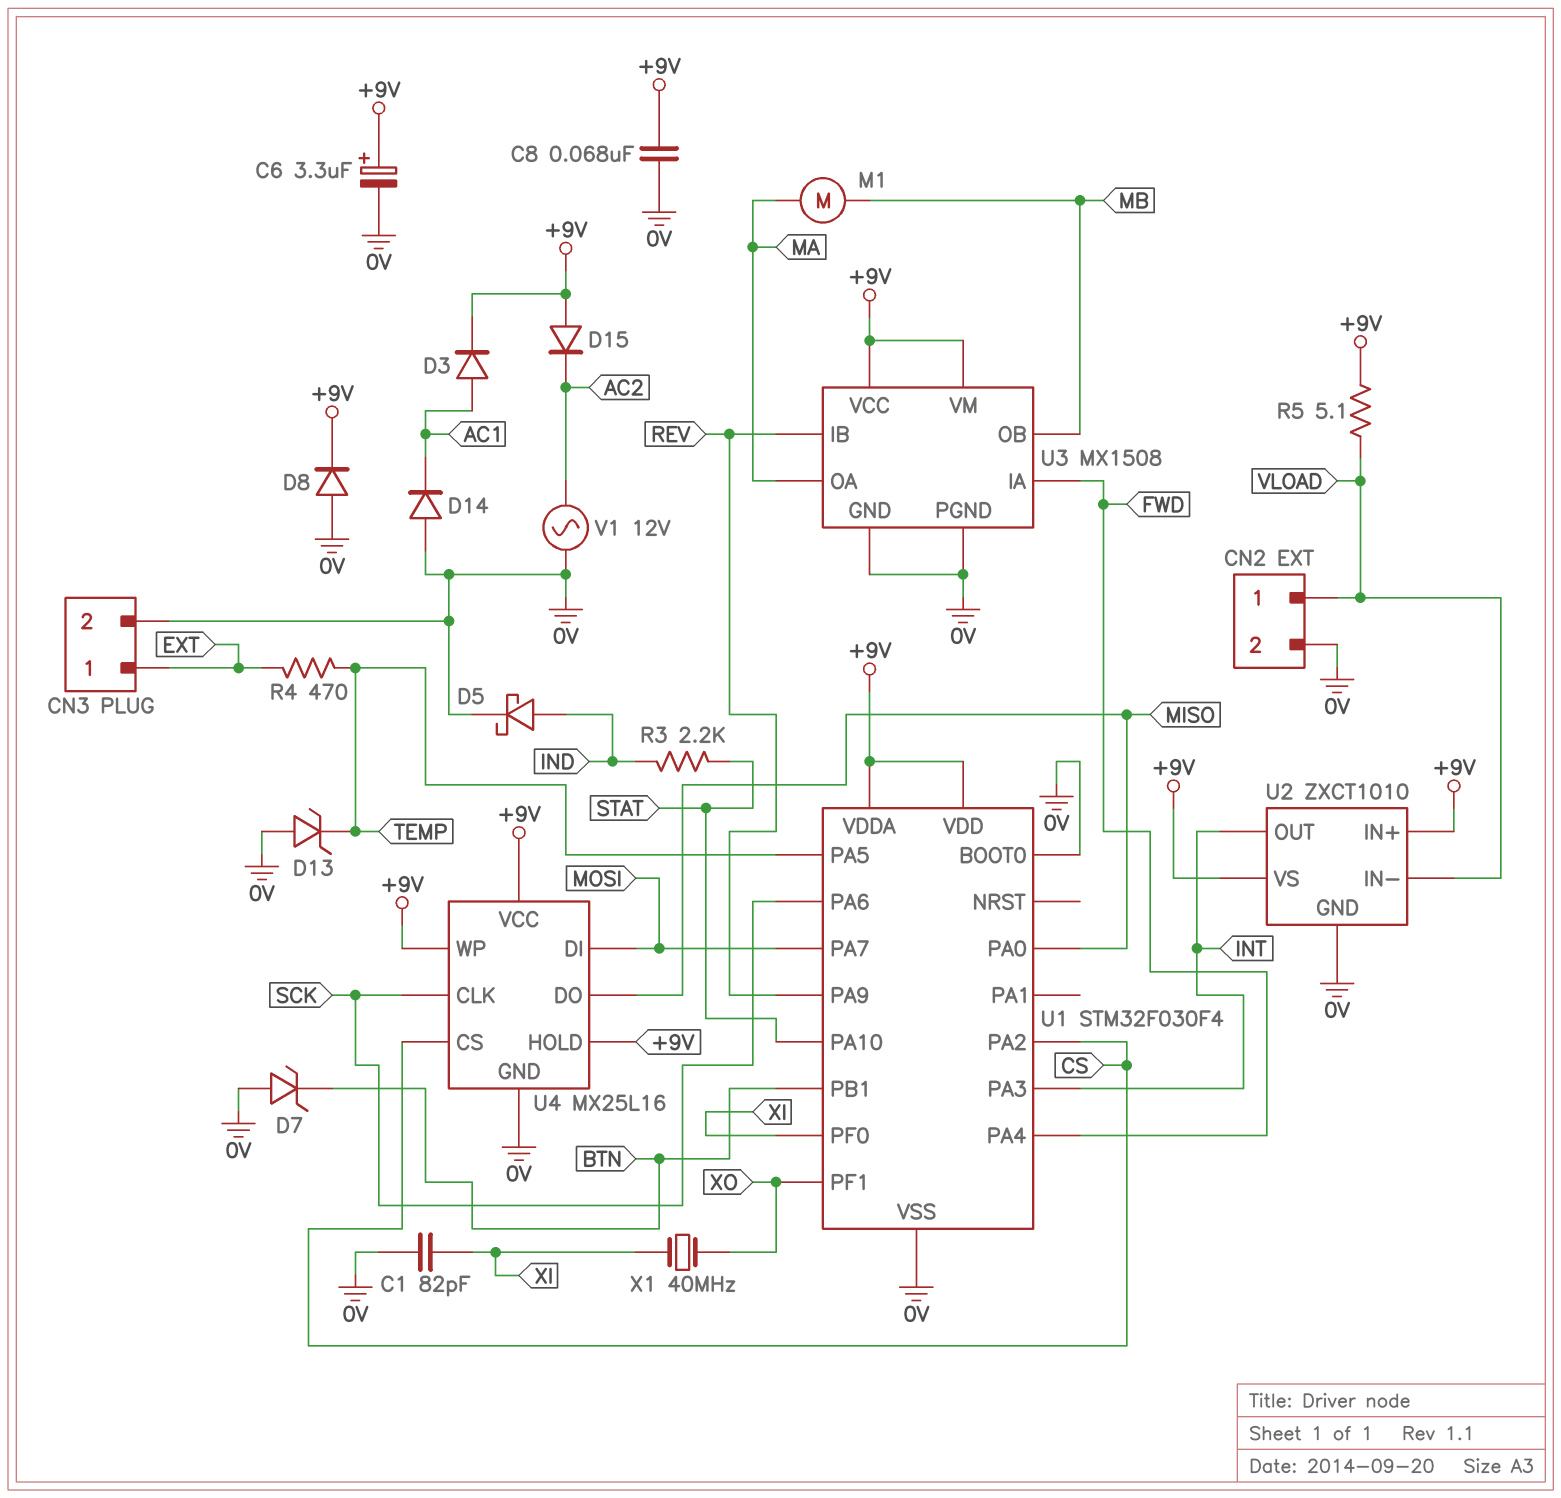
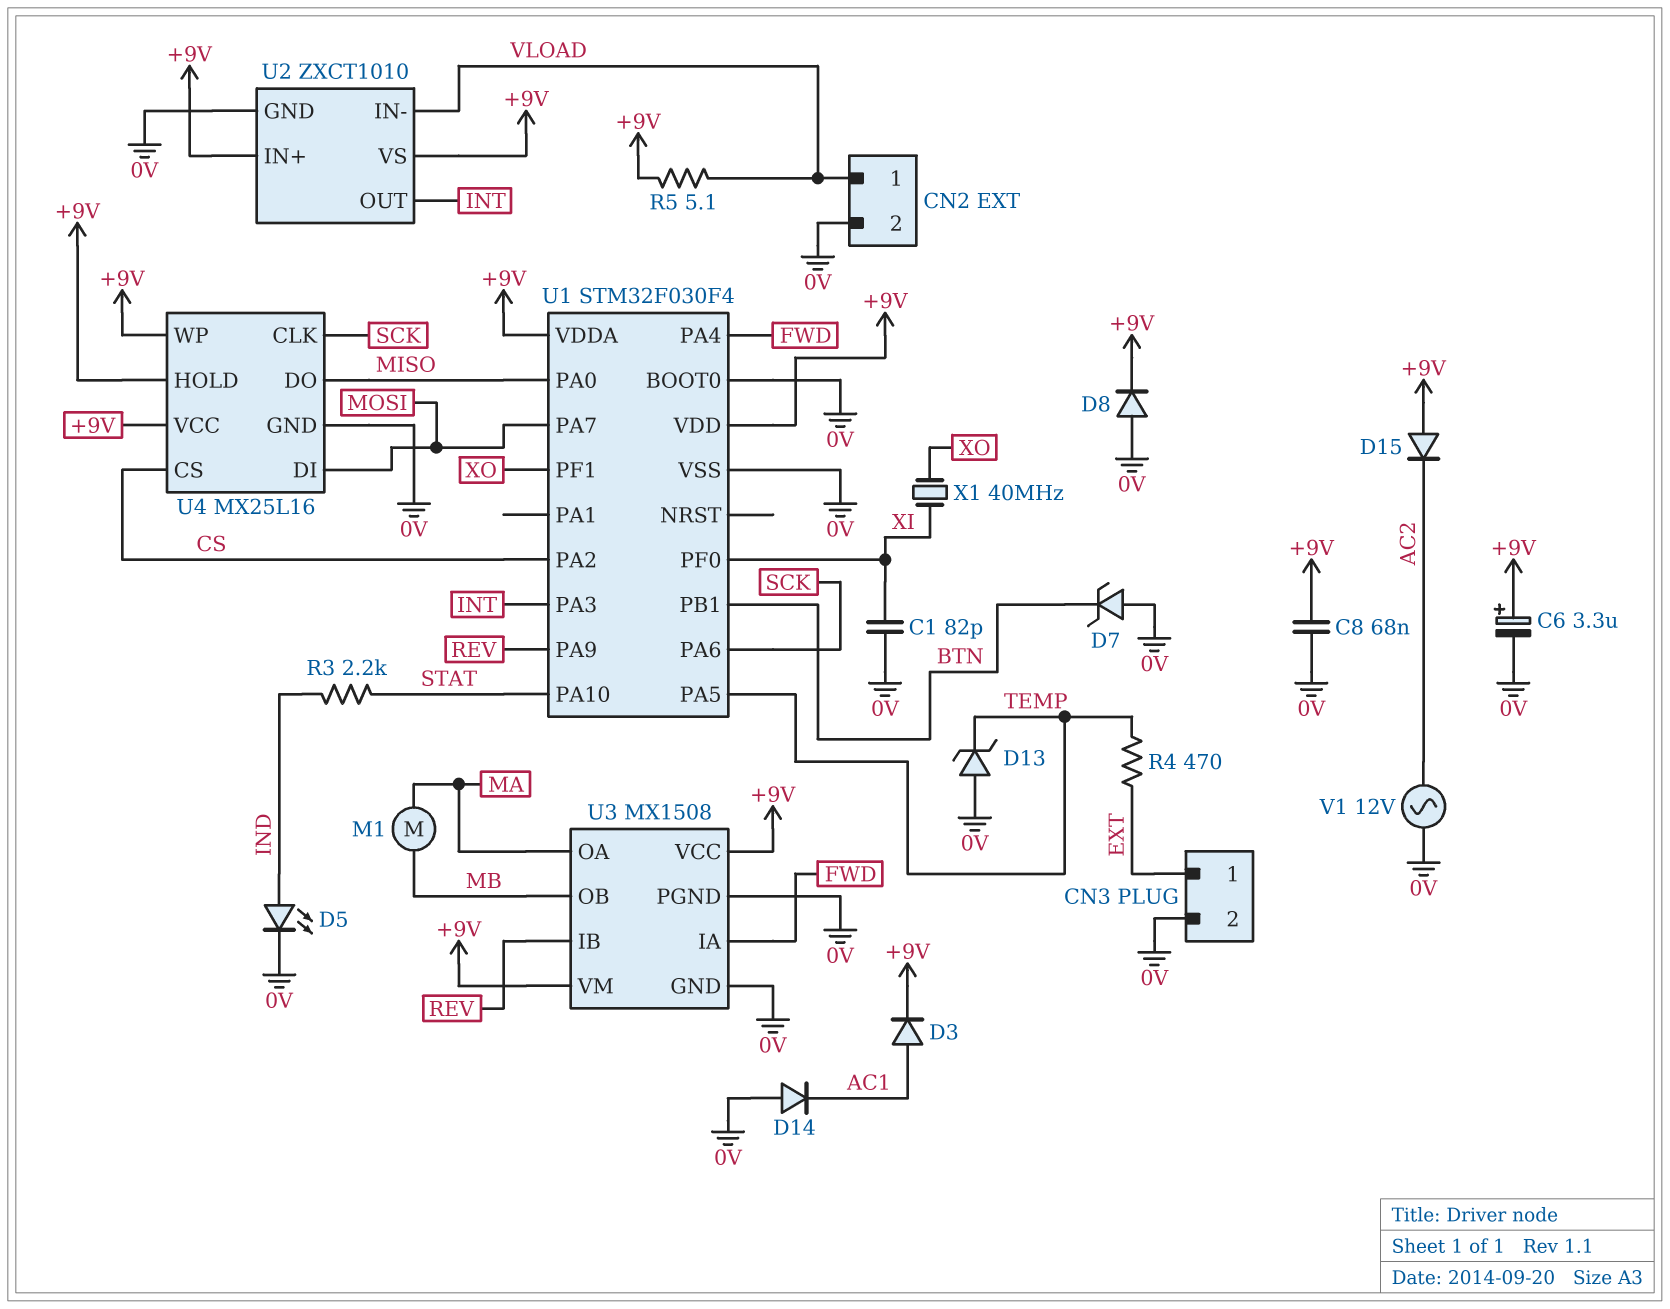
D5: schottky (A IND, K 0V) -> LED (A IND, K 0V)

